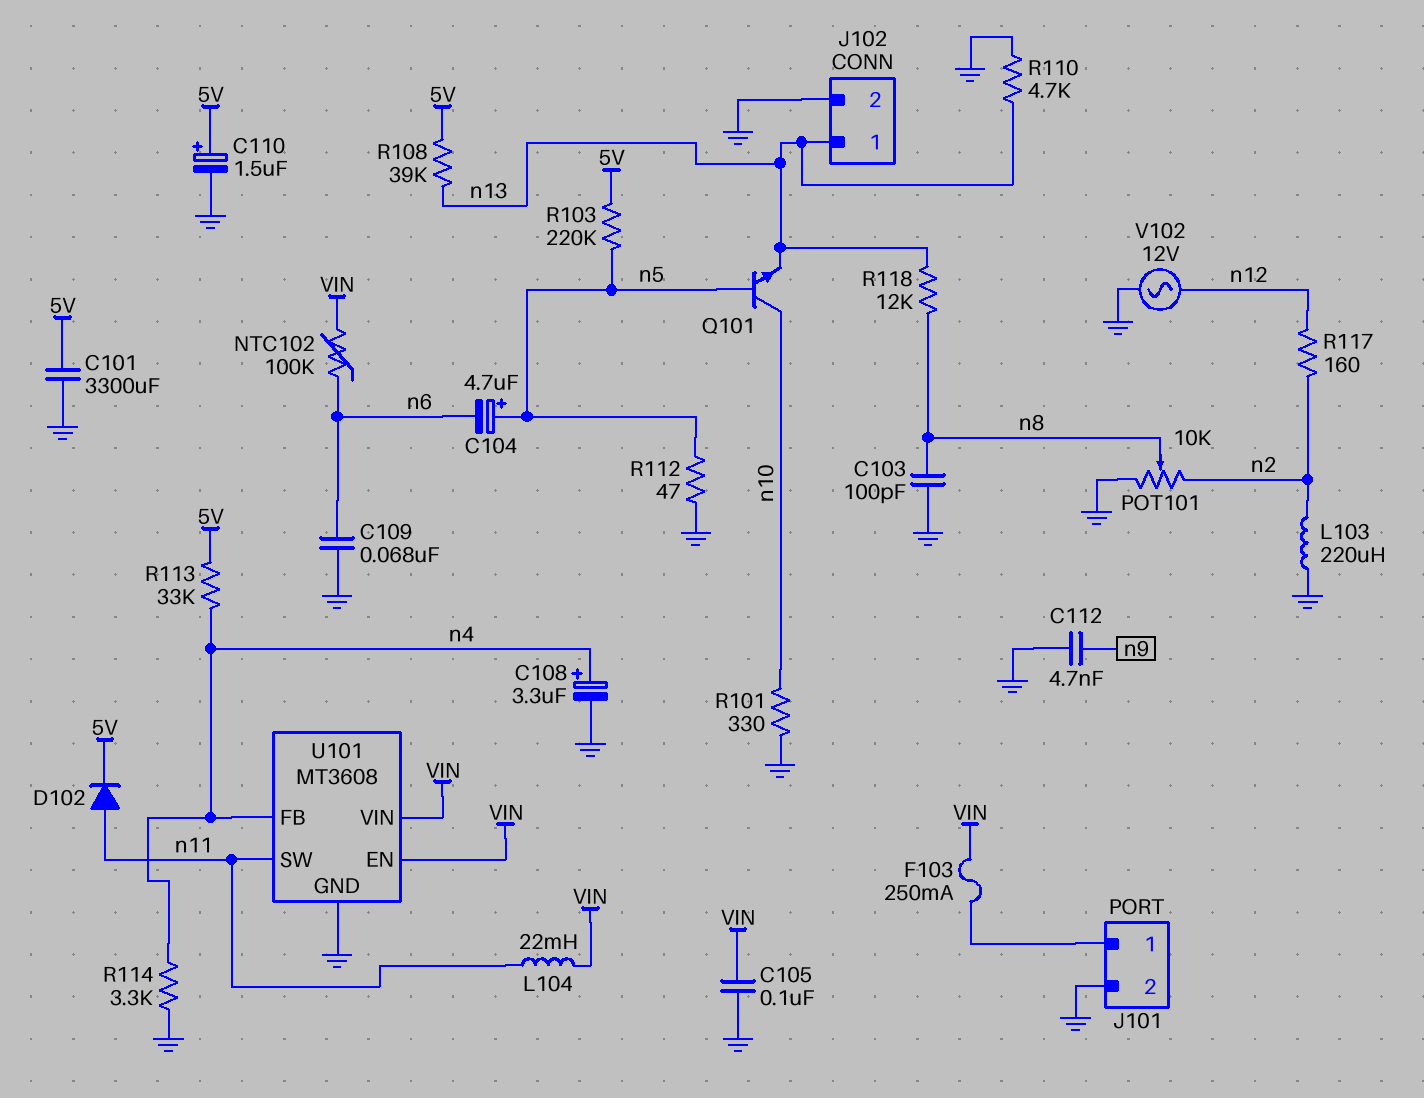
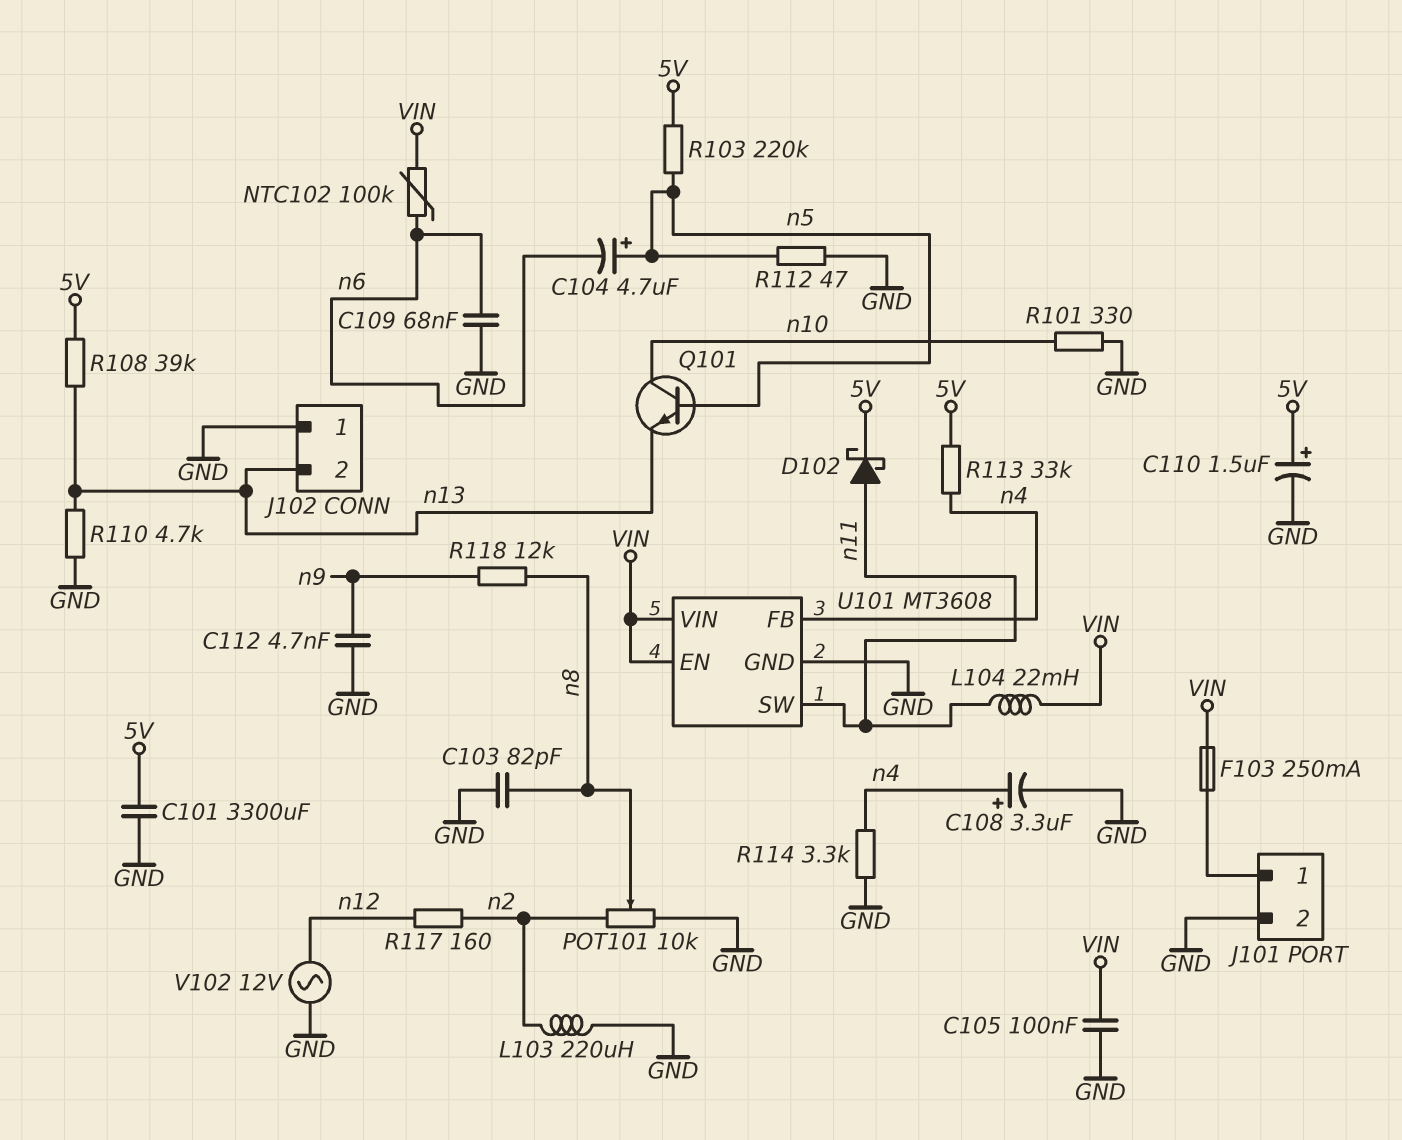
C103: 100pF (GND, n8) -> 82pF (GND, n8)
D102: diode (A n11, K 5V) -> schottky (A n11, K 5V)
J102 pin 1: n13 -> GND
J102 pin 2: GND -> n13
R118: 12k (n8, n13) -> 12k (n8, n9)

